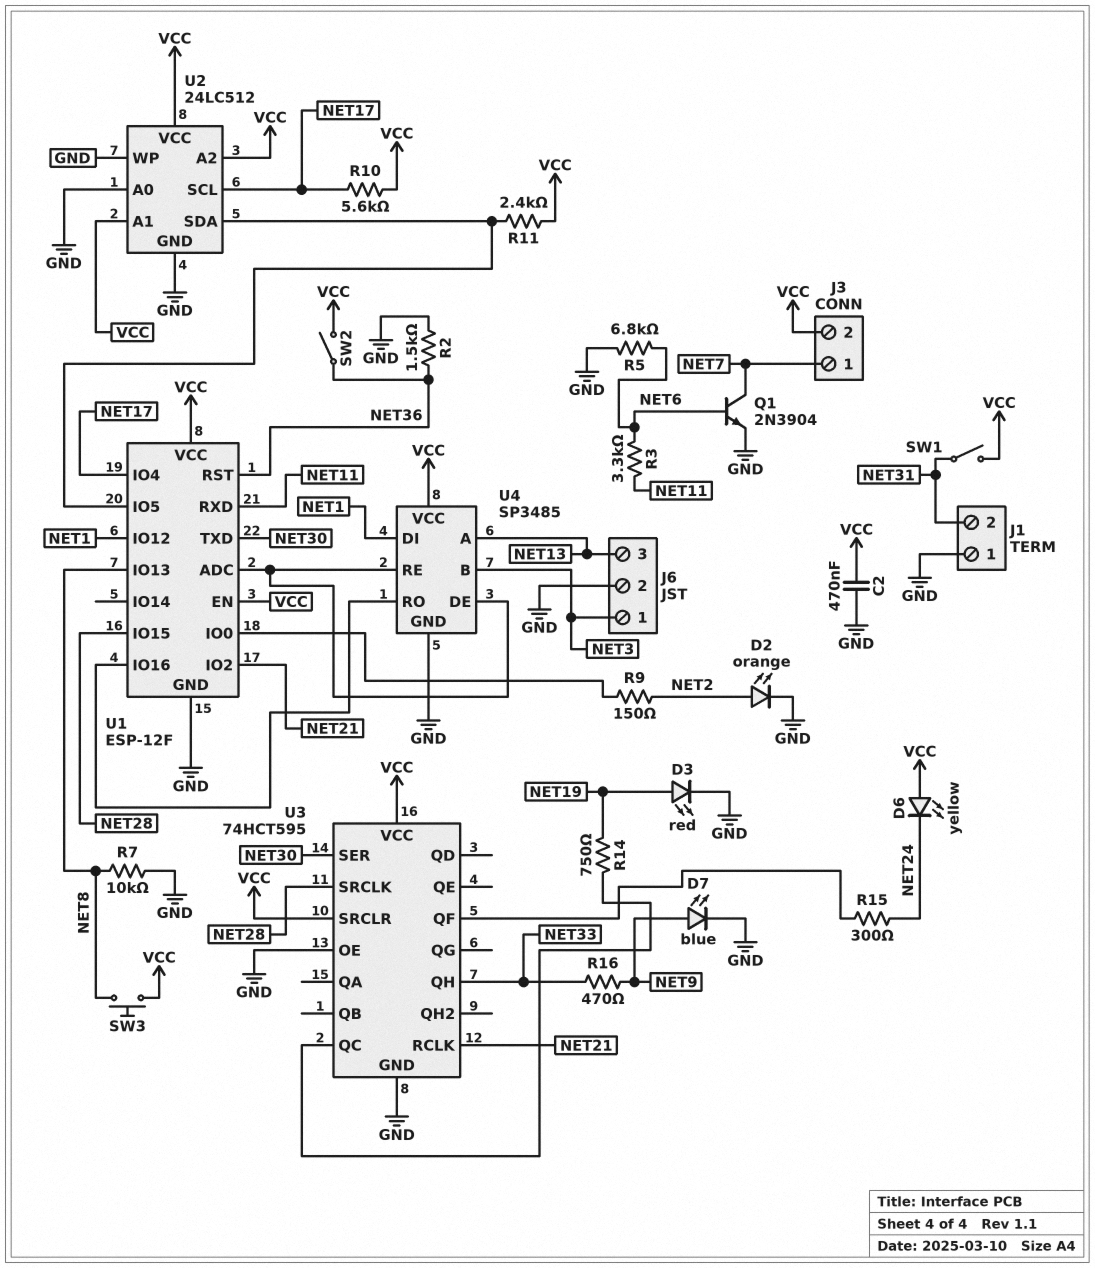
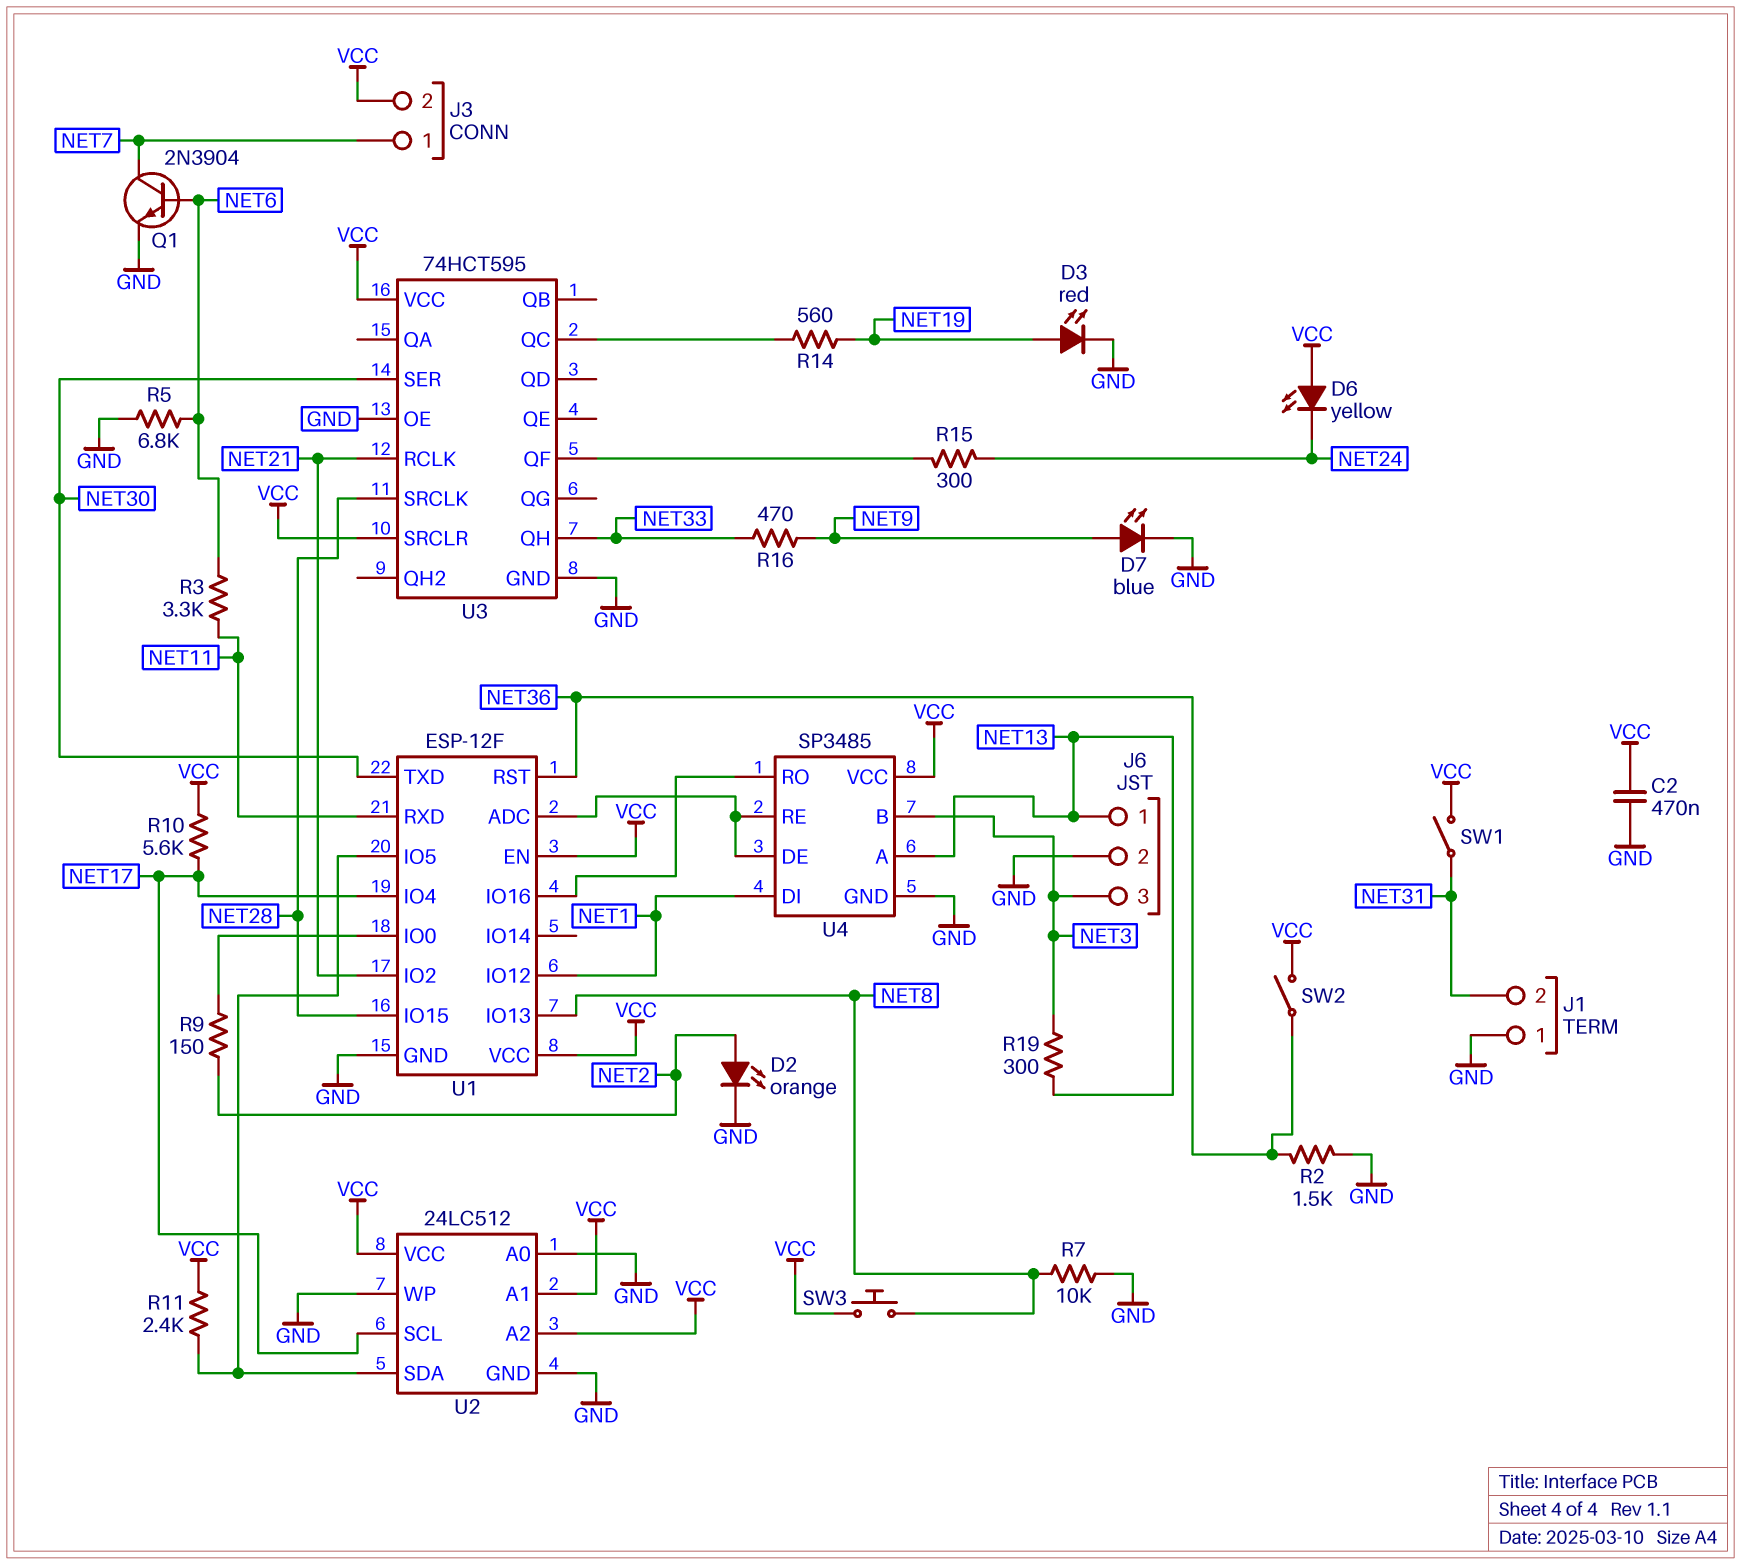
J6 pin 1: NET3 -> NET13
J6 pin 3: NET13 -> NET3
R14: 750 (NET19, U3/QC) -> 560 (NET19, U3/QC)
R19: none -> 300 (NET3, NET13)

